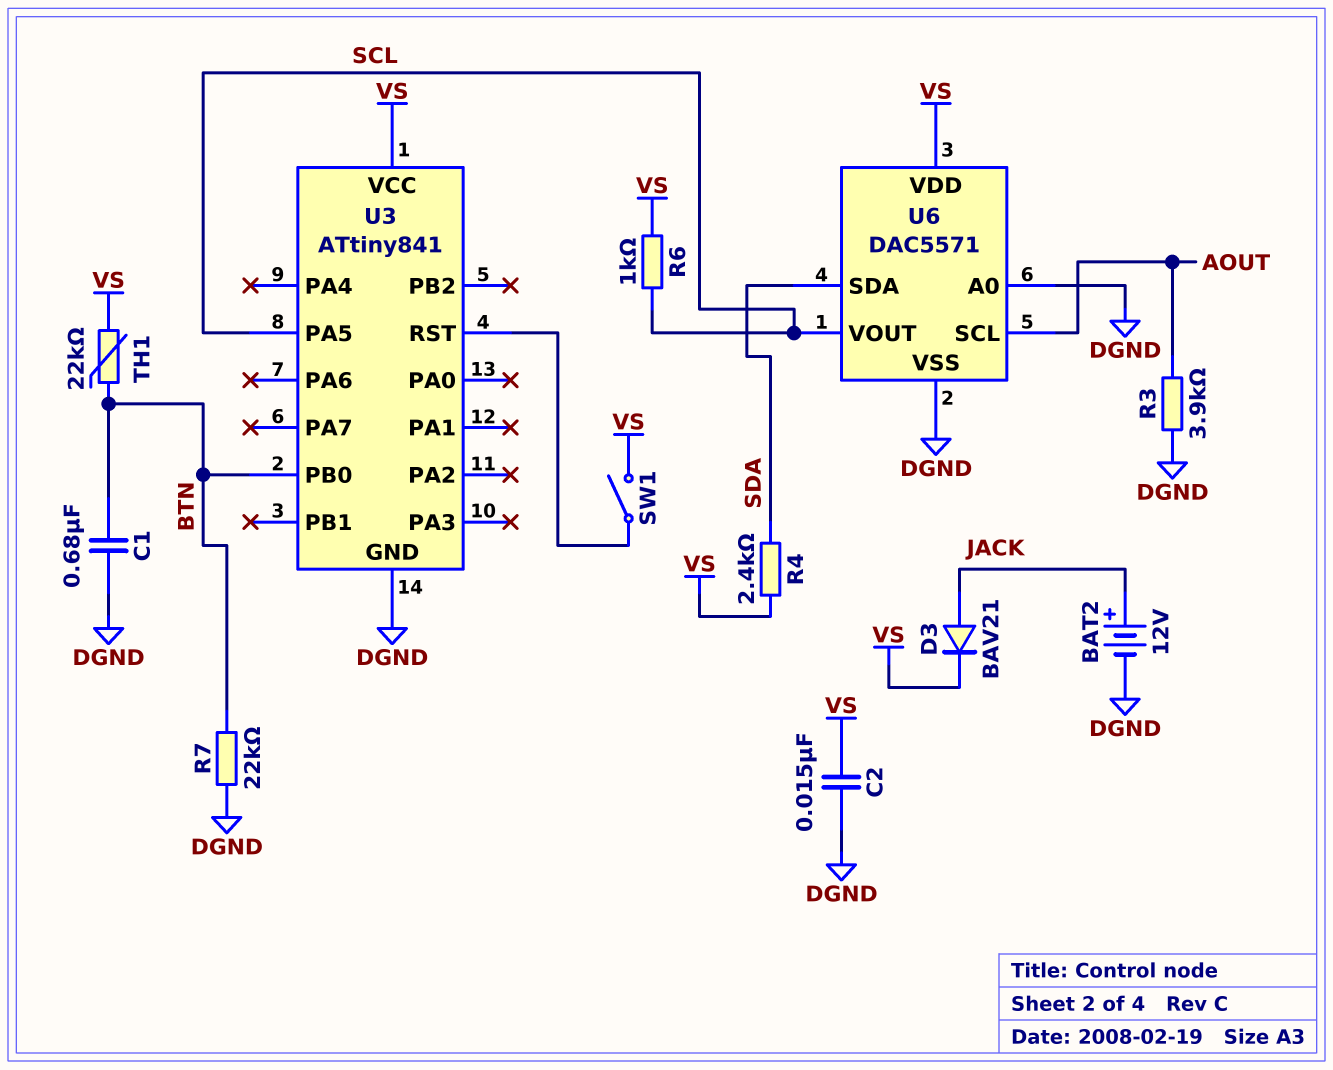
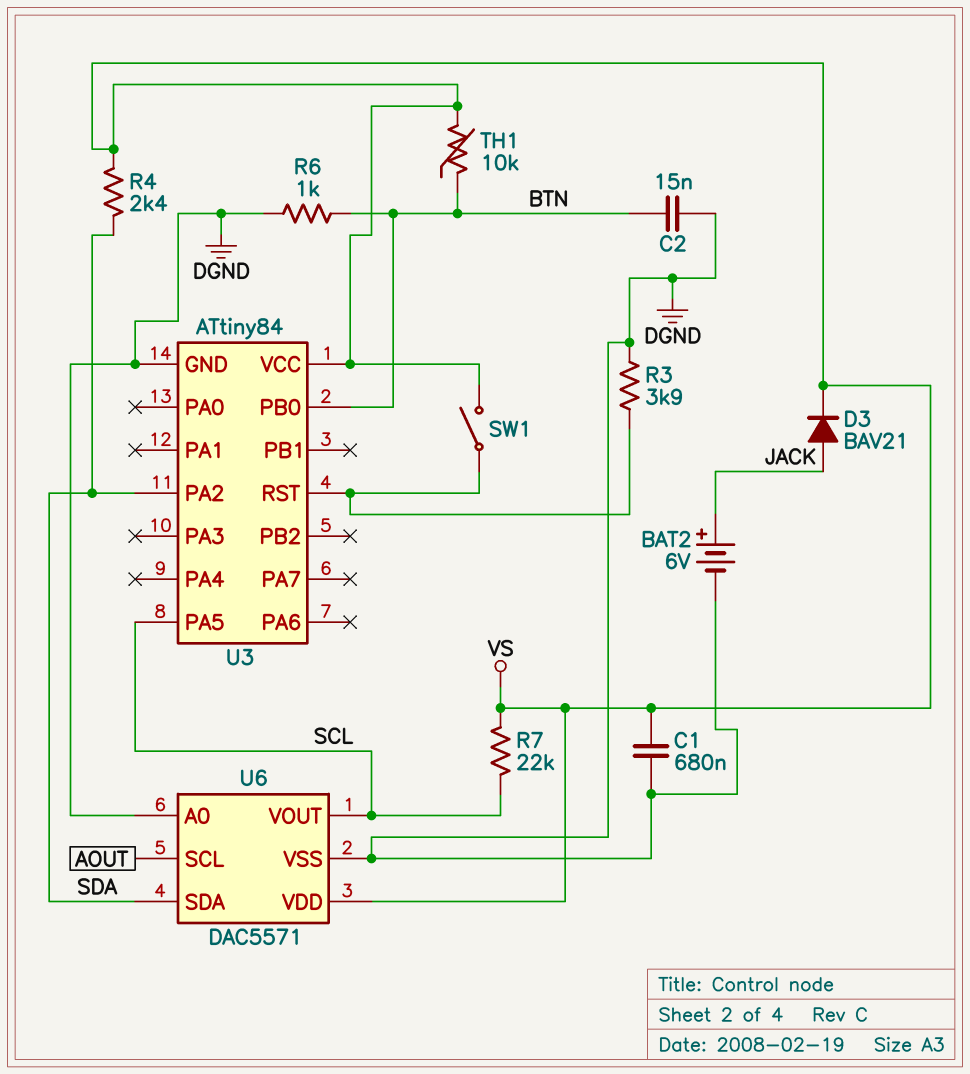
BAT2: 12V (plus JACK, minus DGND) -> 6V (plus JACK, minus DGND)
C1: 680nF (BTN, DGND) -> 680nF (DGND, VS)
C2: 15nF (DGND, VS) -> 15nF (BTN, DGND)
R3: 3.9k (AOUT, DGND) -> 3.9k (DGND, U3/RST)
R6: 1k (SCL, VS) -> 1k (BTN, DGND)
R7: 22k (BTN, DGND) -> 22k (SCL, VS)
TH1: 22k (BTN, VS) -> 10k (BTN, VS)
U3: ATtiny841 -> ATtiny84
U3 pin PA2: none -> SDA

